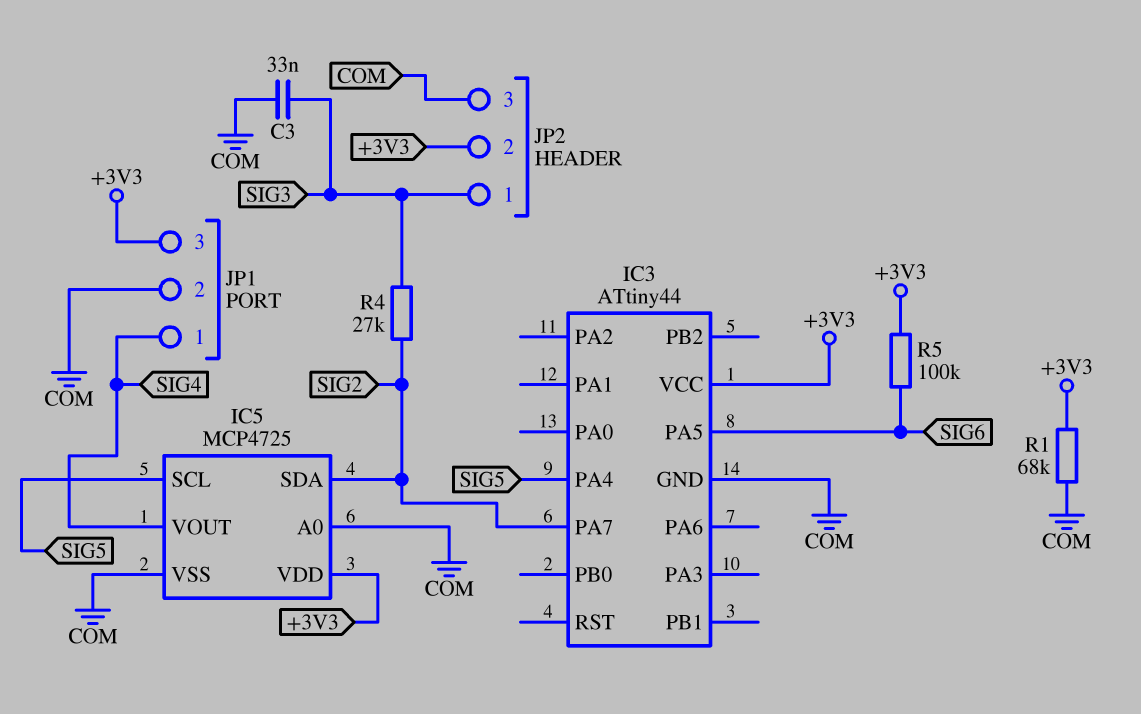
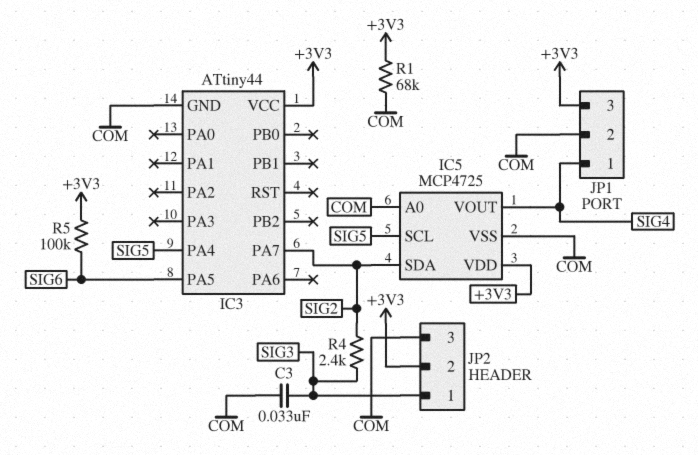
R4: 27k (SIG2, SIG3) -> 2.4k (SIG2, SIG3)

